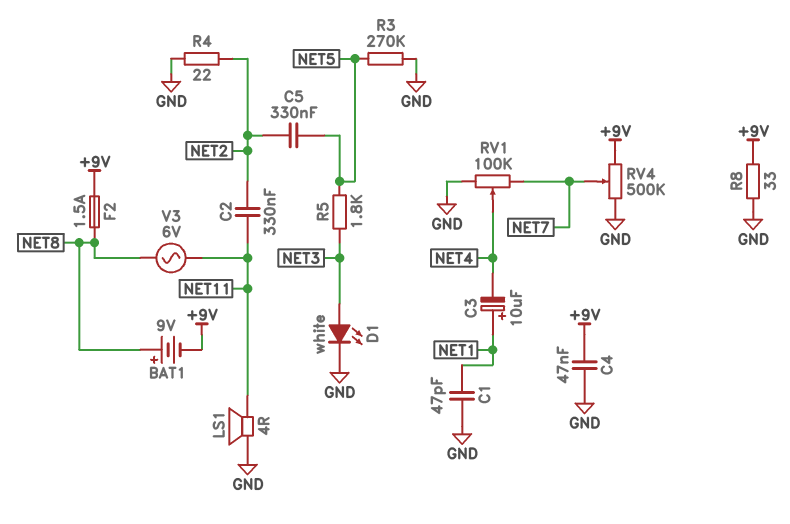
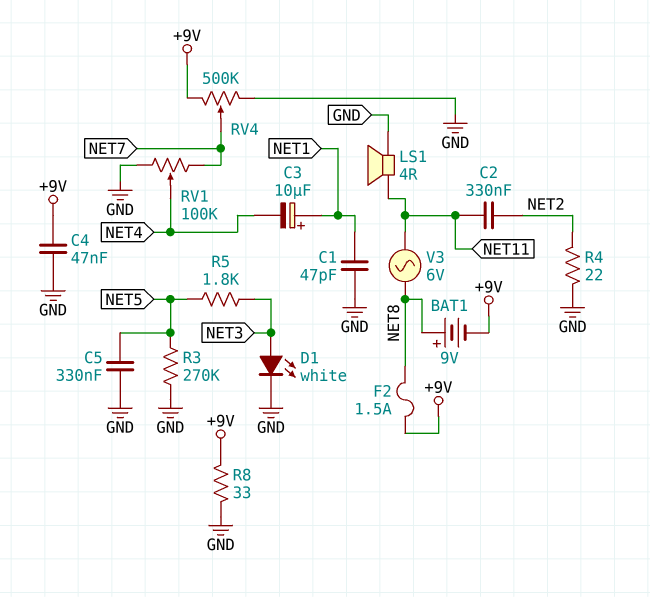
C5: 330nF (NET2, NET5) -> 330nF (GND, NET5)

